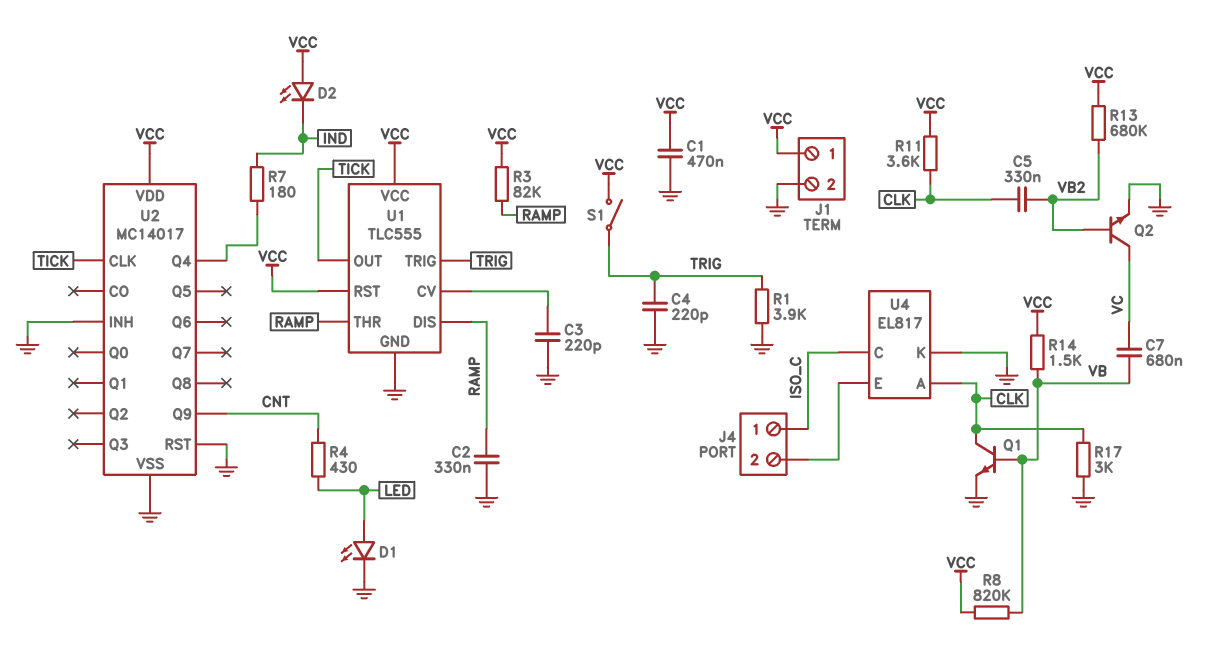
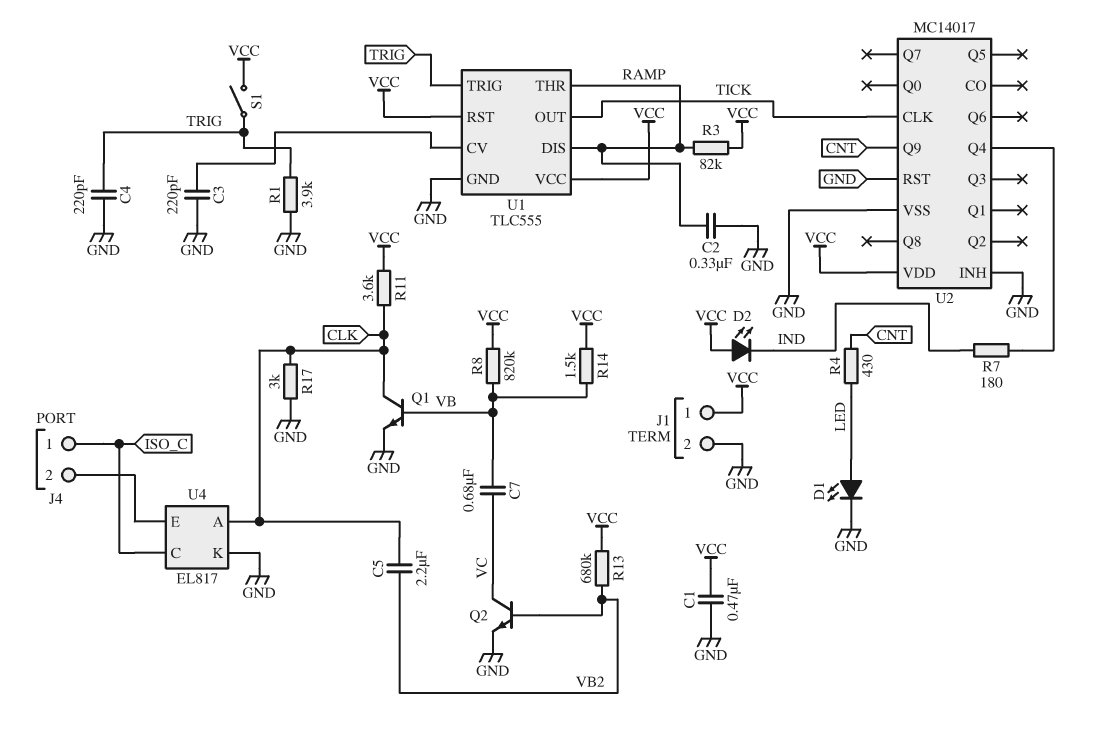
C5: 330nF (CLK, VB2) -> 2.2uF (CLK, VB2)

